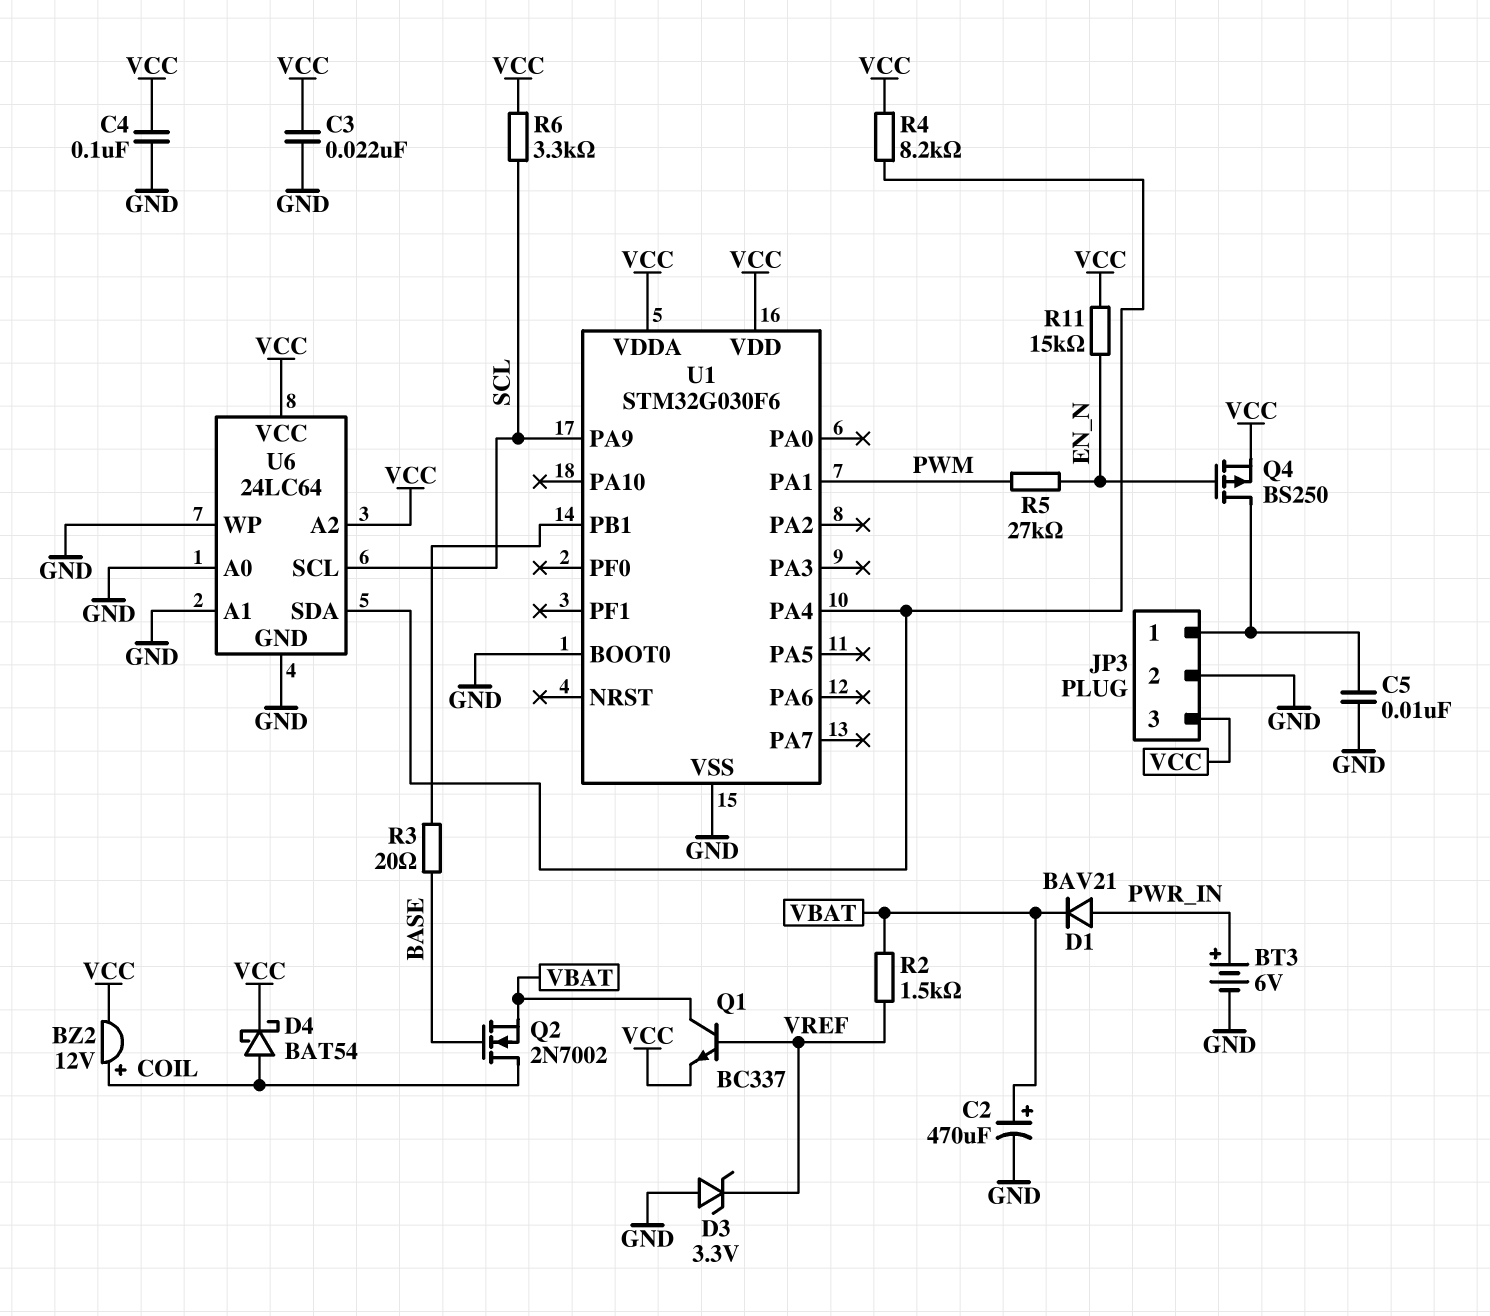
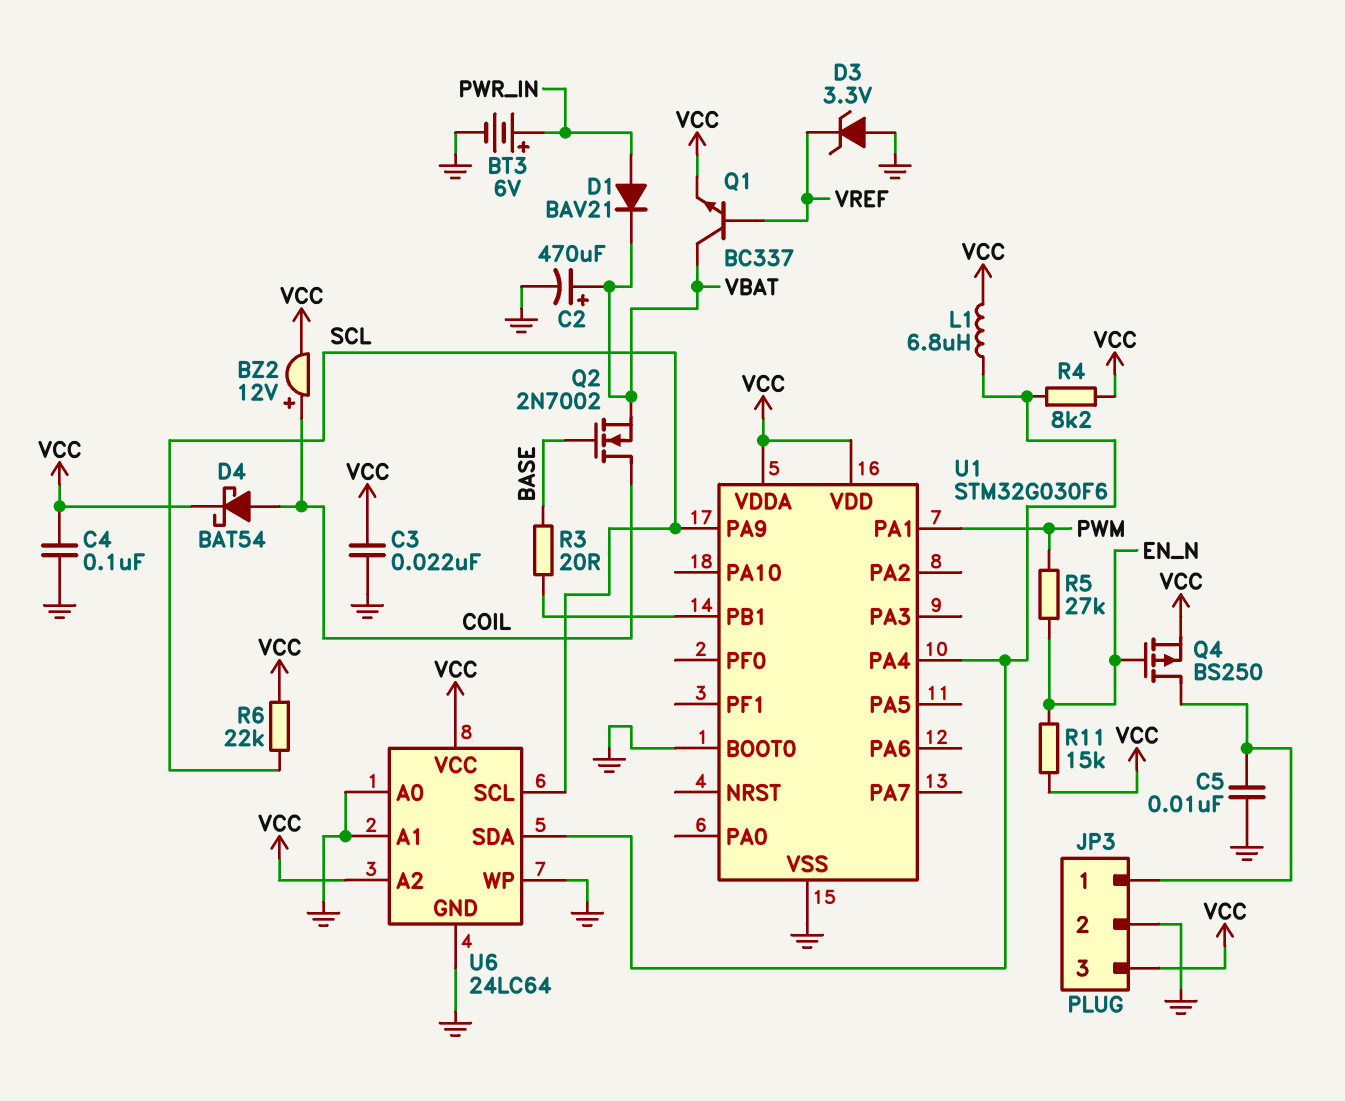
L1: none -> 6.8uH (U1/PA4, VCC)
R2: 1.5k (VBAT, VREF) -> none
R6: 3.3k (SCL, VCC) -> 22k (SCL, VCC)

